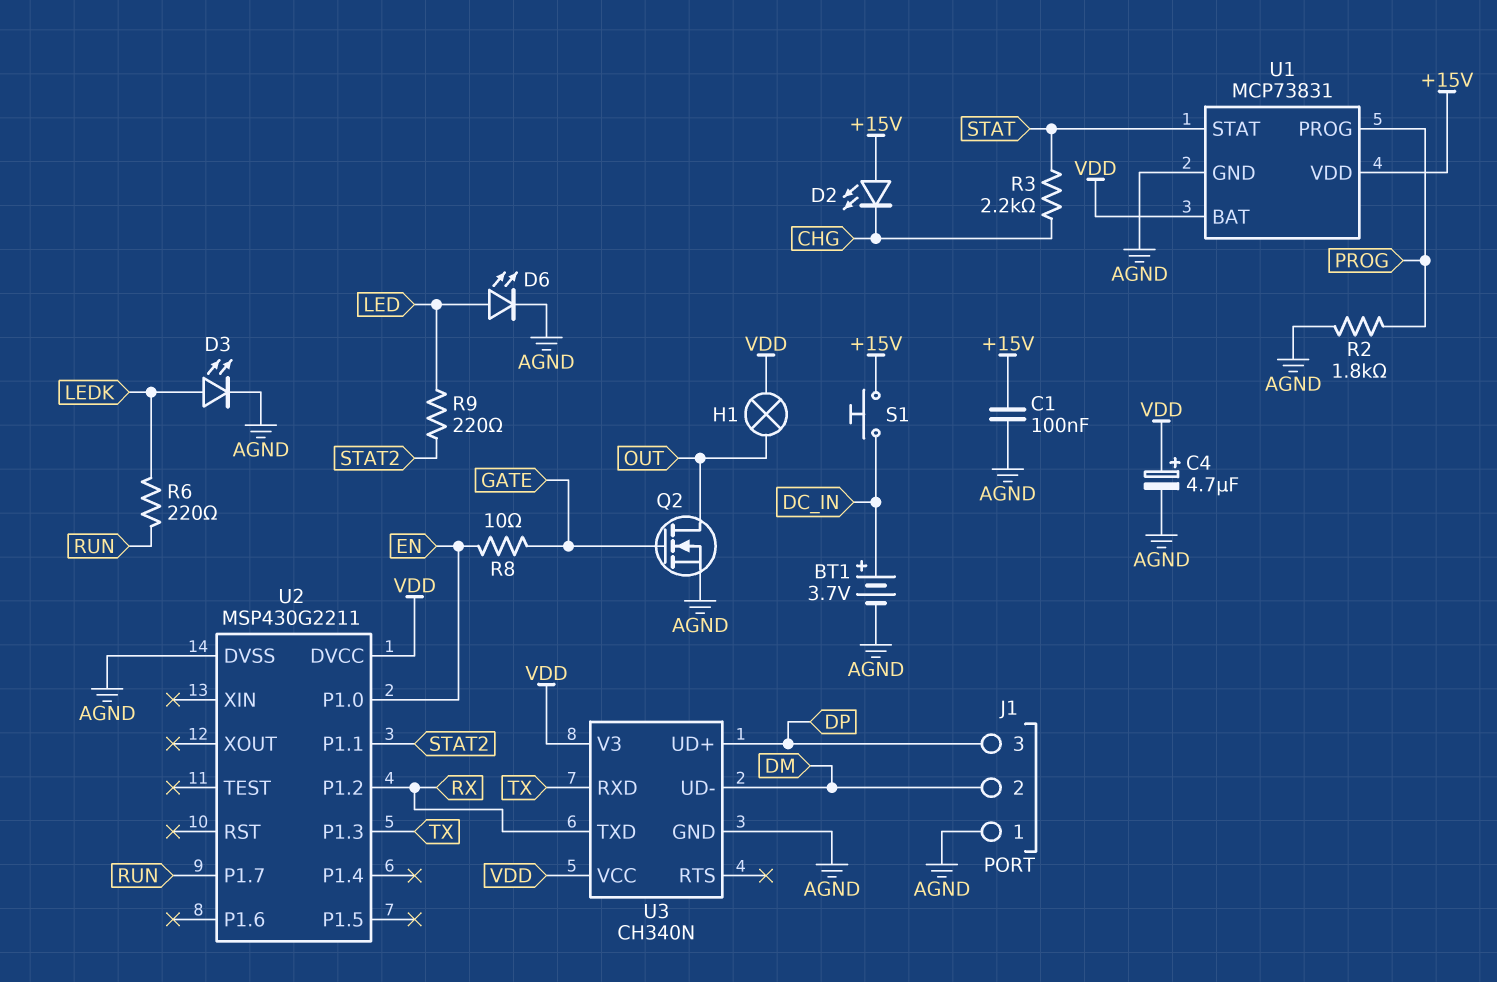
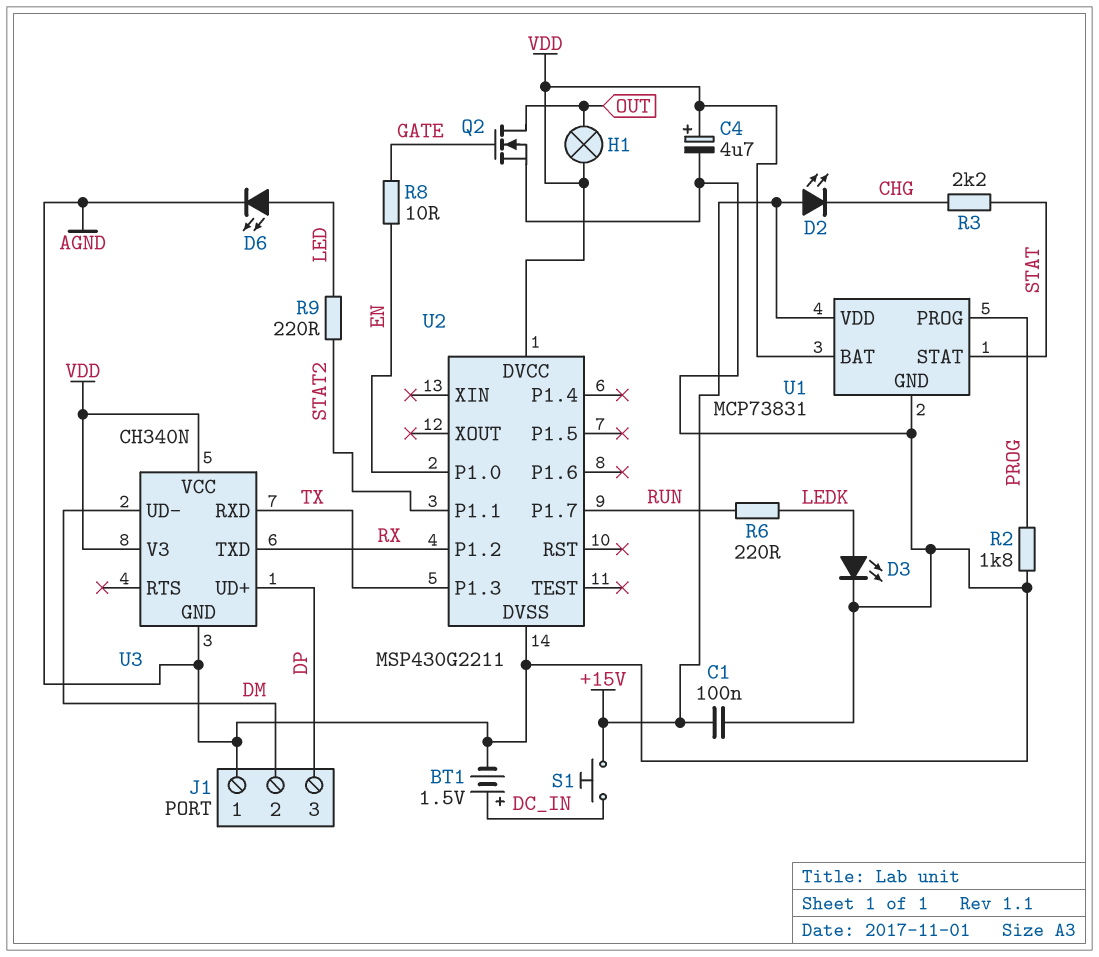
BT1: 3.7V (plus DC_IN, minus AGND) -> 1.5V (plus DC_IN, minus AGND)

